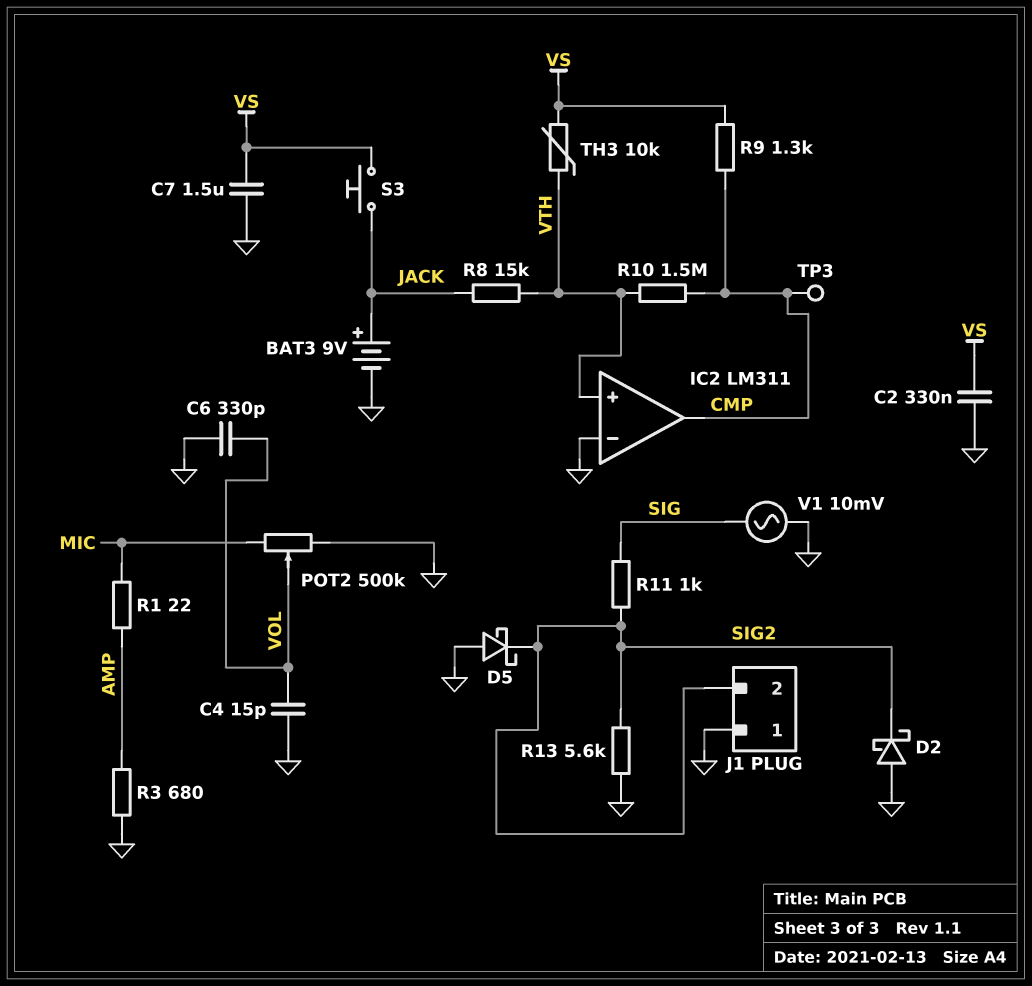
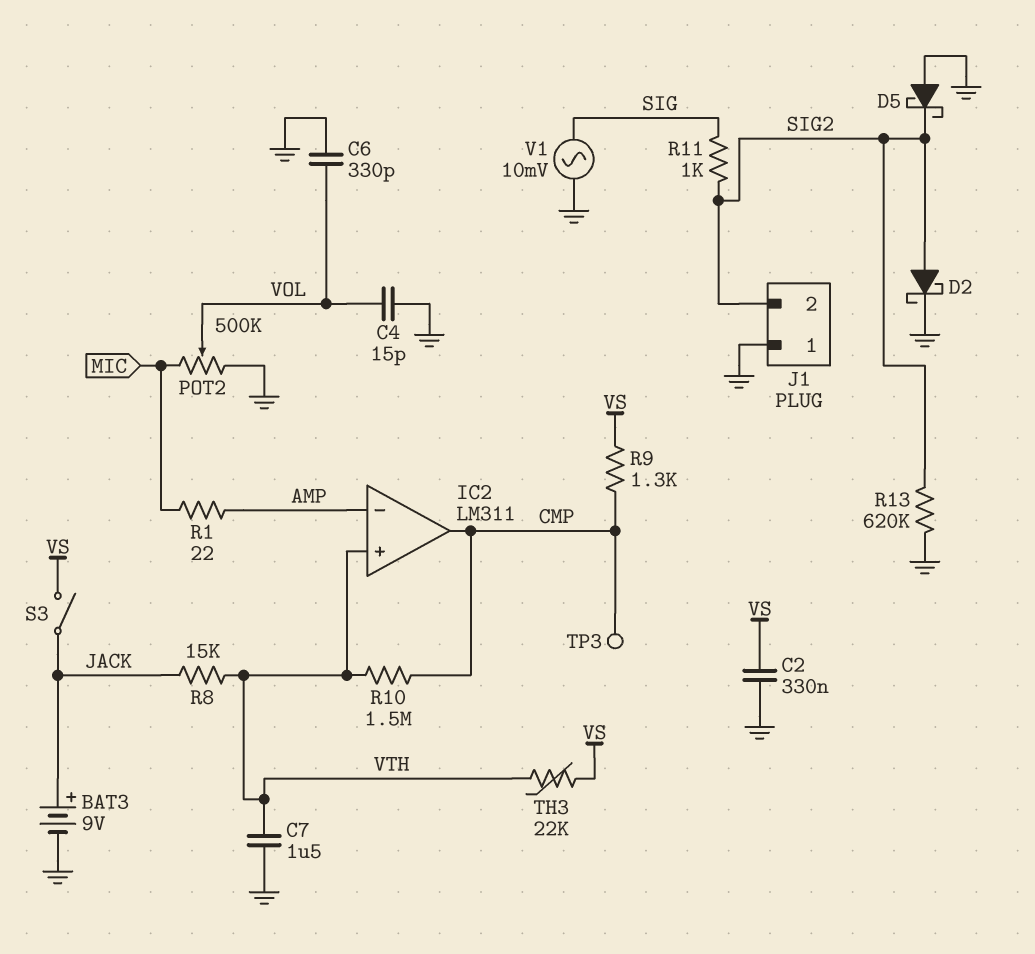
C7: 1.5uF (GND, VS) -> 1.5uF (GND, VTH)
D2: schottky (A GND, K SIG2) -> schottky (A SIG2, K GND)
IC2 pin in-: GND -> AMP
R3: 680 (AMP, GND) -> none
R13: 5.6k (GND, SIG2) -> 620k (GND, SIG2)
S3: button (JACK, VS) -> switch (JACK, VS)
TH3: 10k (VS, VTH) -> 22k (VS, VTH)

